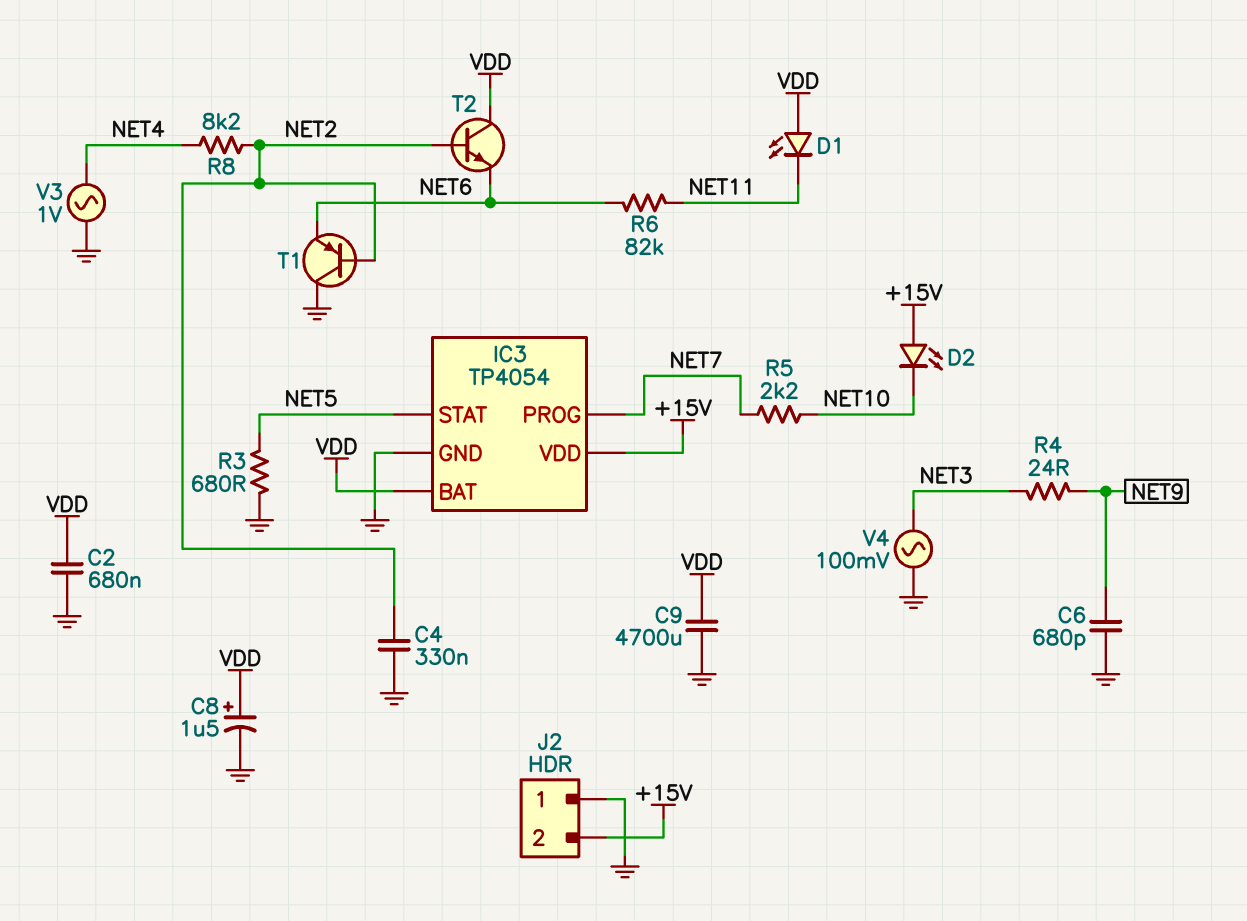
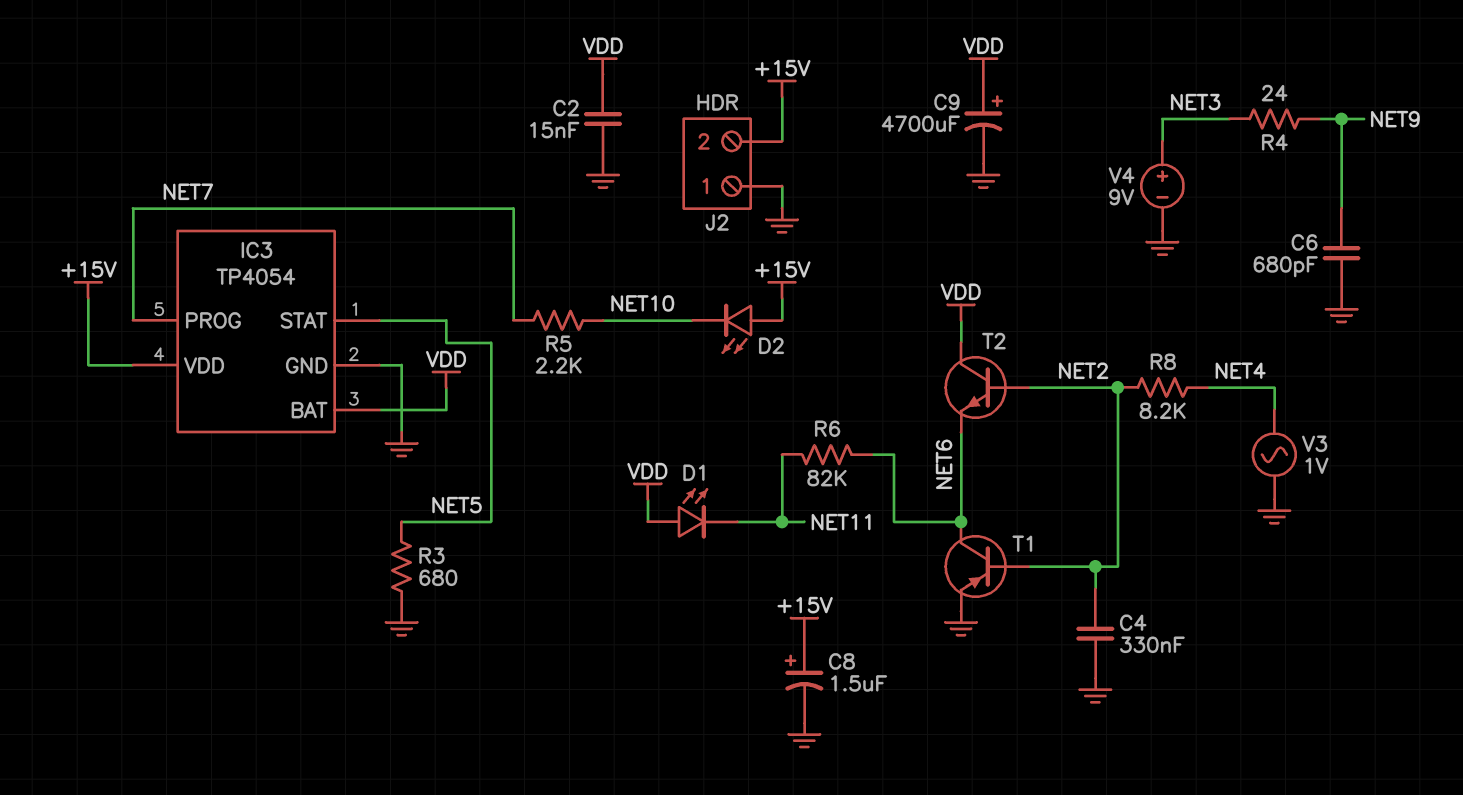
C2: 680nF (GND, VDD) -> 15nF (GND, VDD)
C8: 1.5uF (plus VDD, minus GND) -> 1.5uF (plus +15V, minus GND)
C9: 4700uF (GND, VDD) -> 4700uF (plus VDD, minus GND)
T1: PNP (B NET2, C GND, E NET6) -> PNP (B NET2, C NET6, E GND)
V4: AC 100mV (GND, NET3) -> 9V (plus NET3, minus GND)

